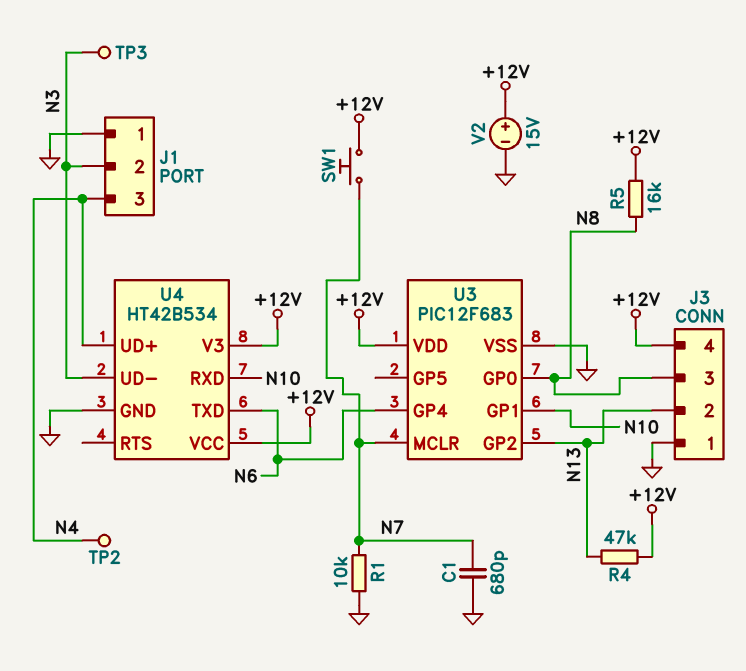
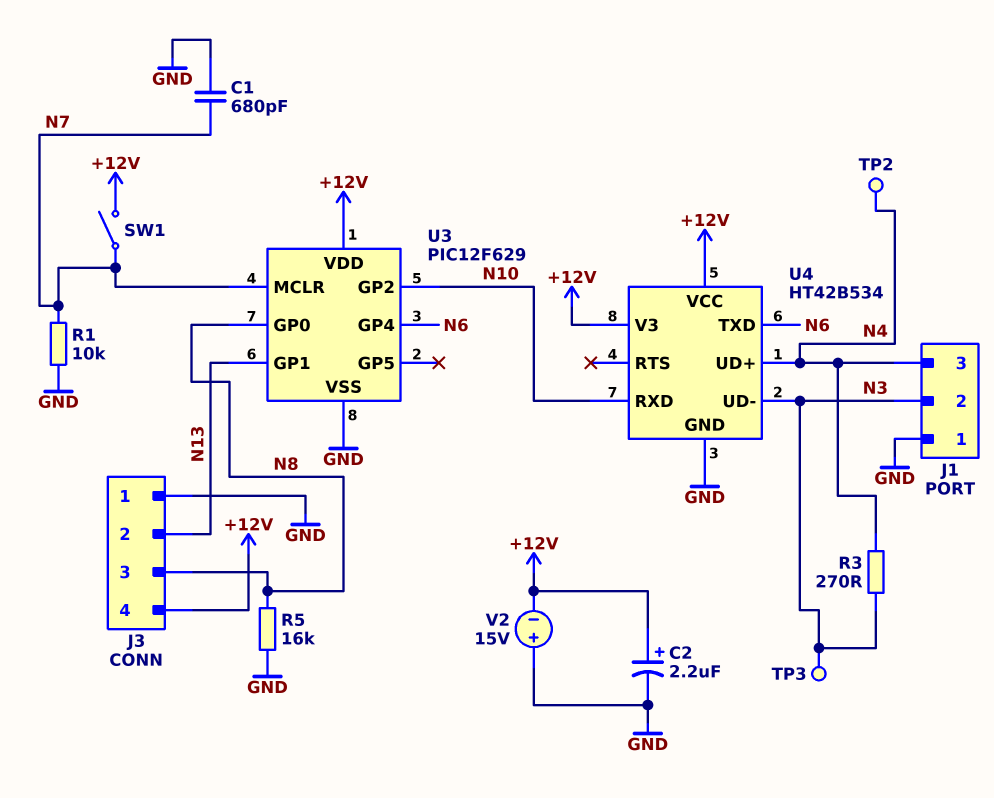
C2: none -> 2.2uF (plus +12V, minus GND)
R3: none -> 270 (N3, N4)
R4: 47k (+12V, N13) -> none
R5: 16k (+12V, N8) -> 16k (GND, N8)
SW1: button (+12V, N7) -> switch (+12V, N7)
U3: PIC12F683 -> PIC12F629
U3 pin GP1: N10 -> N13
U3 pin GP2: N13 -> N10
V2: 15V (plus +12V, minus GND) -> 15V (plus GND, minus +12V)

